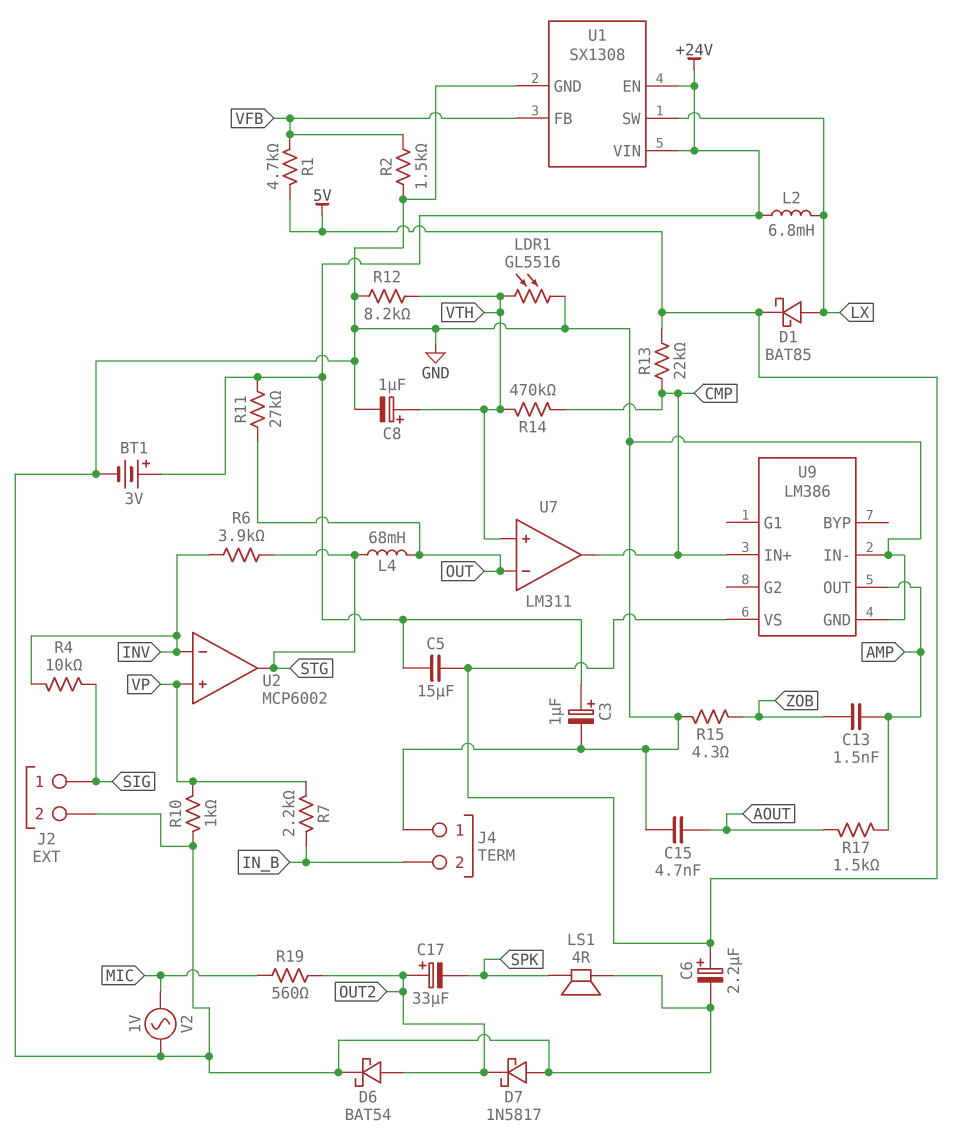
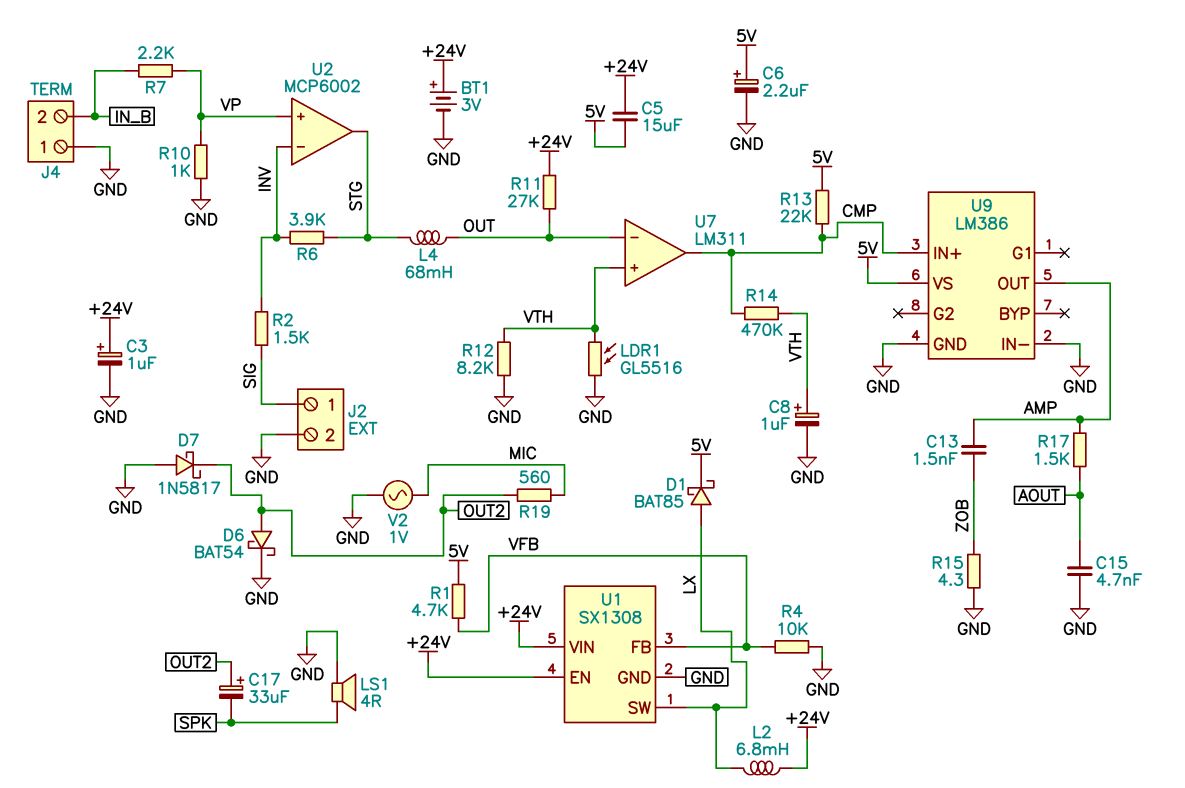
R2: 1.5k (GND, VFB) -> 1.5k (INV, SIG)
R4: 10k (INV, SIG) -> 10k (GND, VFB)

